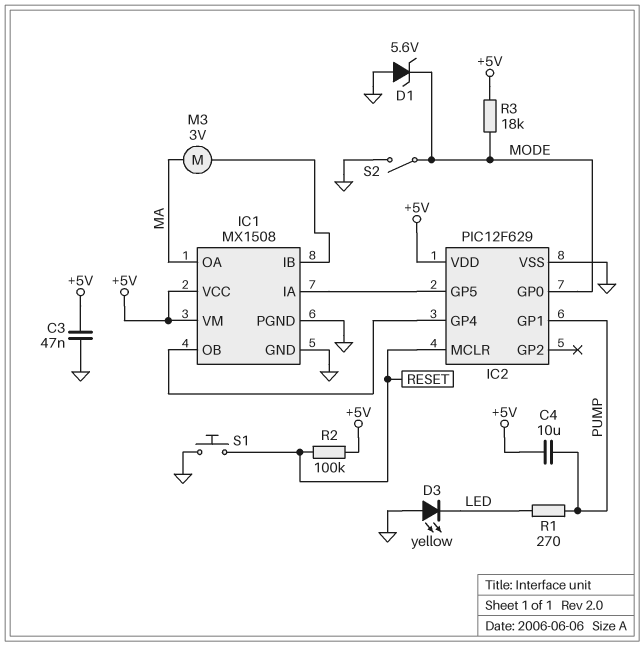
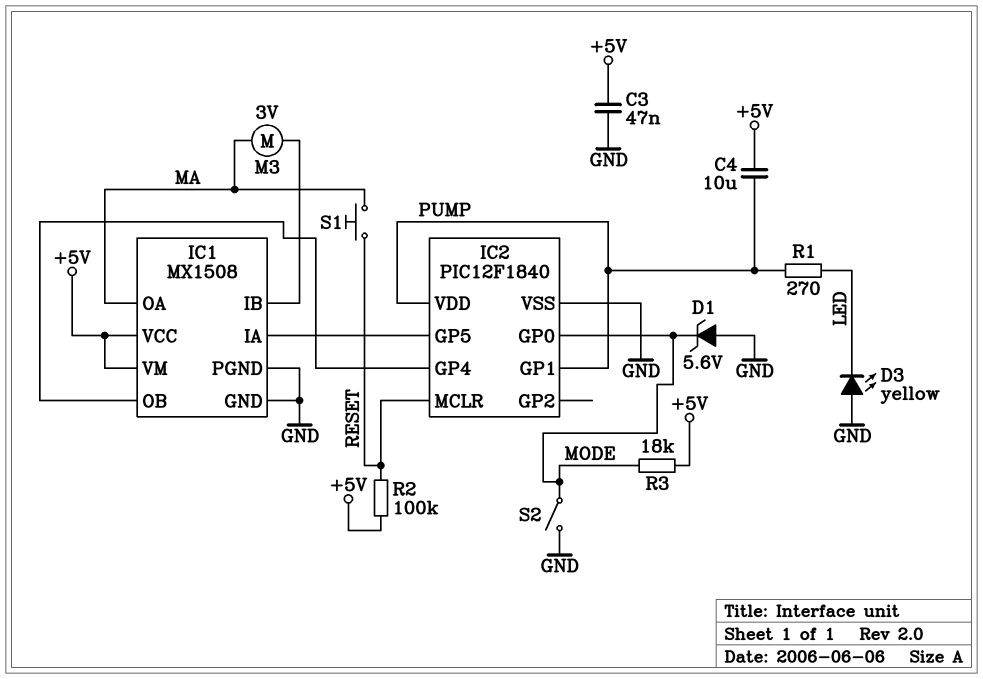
IC2: PIC12F629 -> PIC12F1840
IC2 pin VDD: +5V -> PUMP
S1: button (GND, RESET) -> button (MA, RESET)

